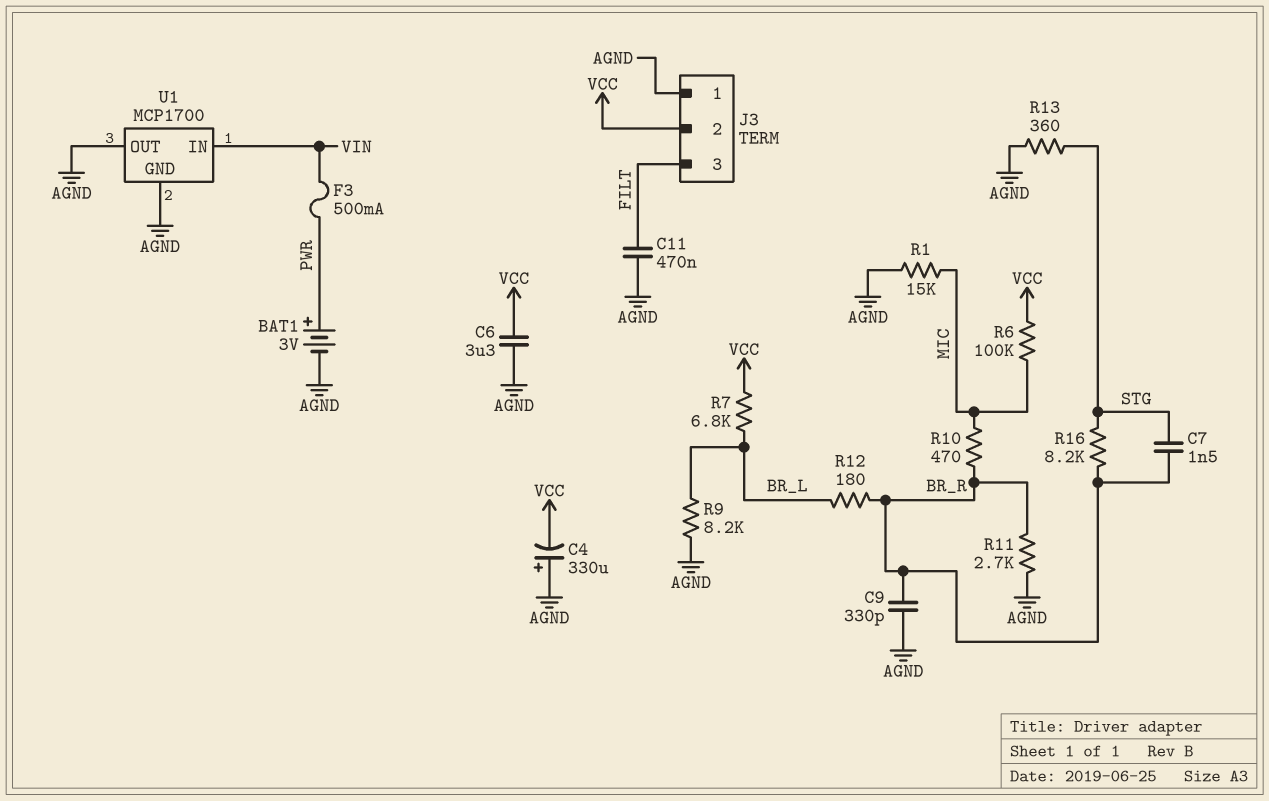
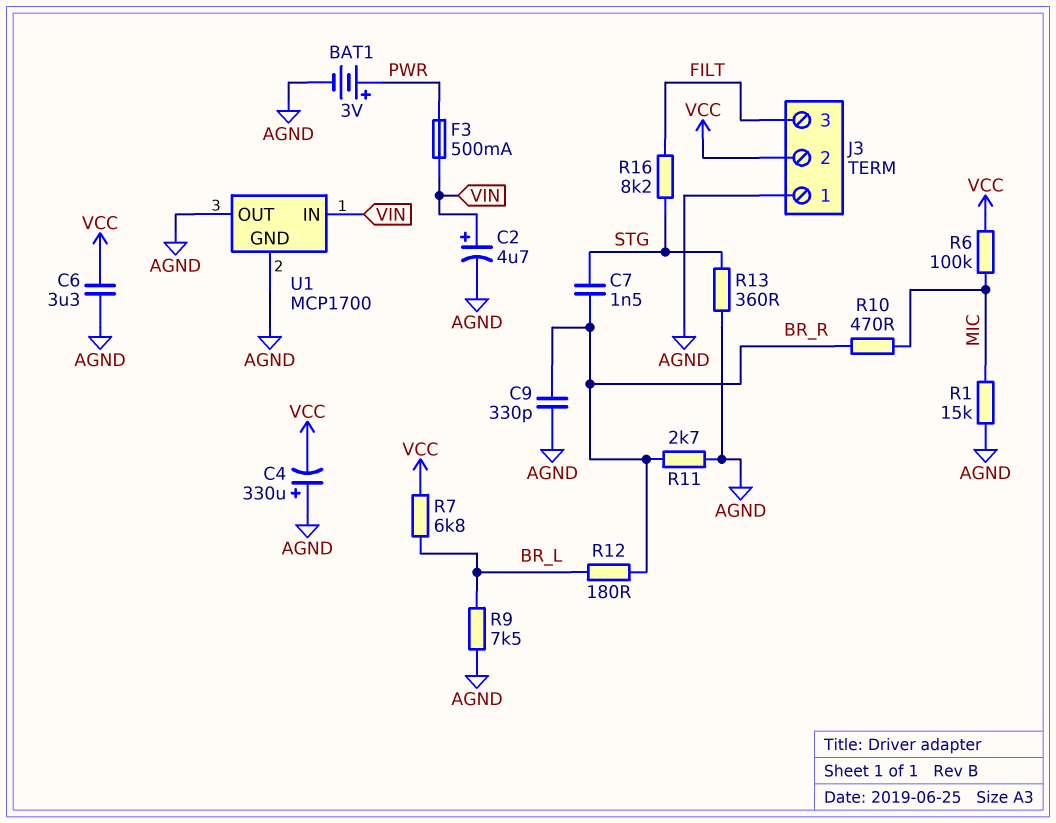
C2: none -> 4.7uF (plus VIN, minus AGND)
C11: 470nF (AGND, FILT) -> none
R9: 8.2k (AGND, BR_L) -> 7.5k (AGND, BR_L)
R16: 8.2k (BR_R, STG) -> 8.2k (FILT, STG)

